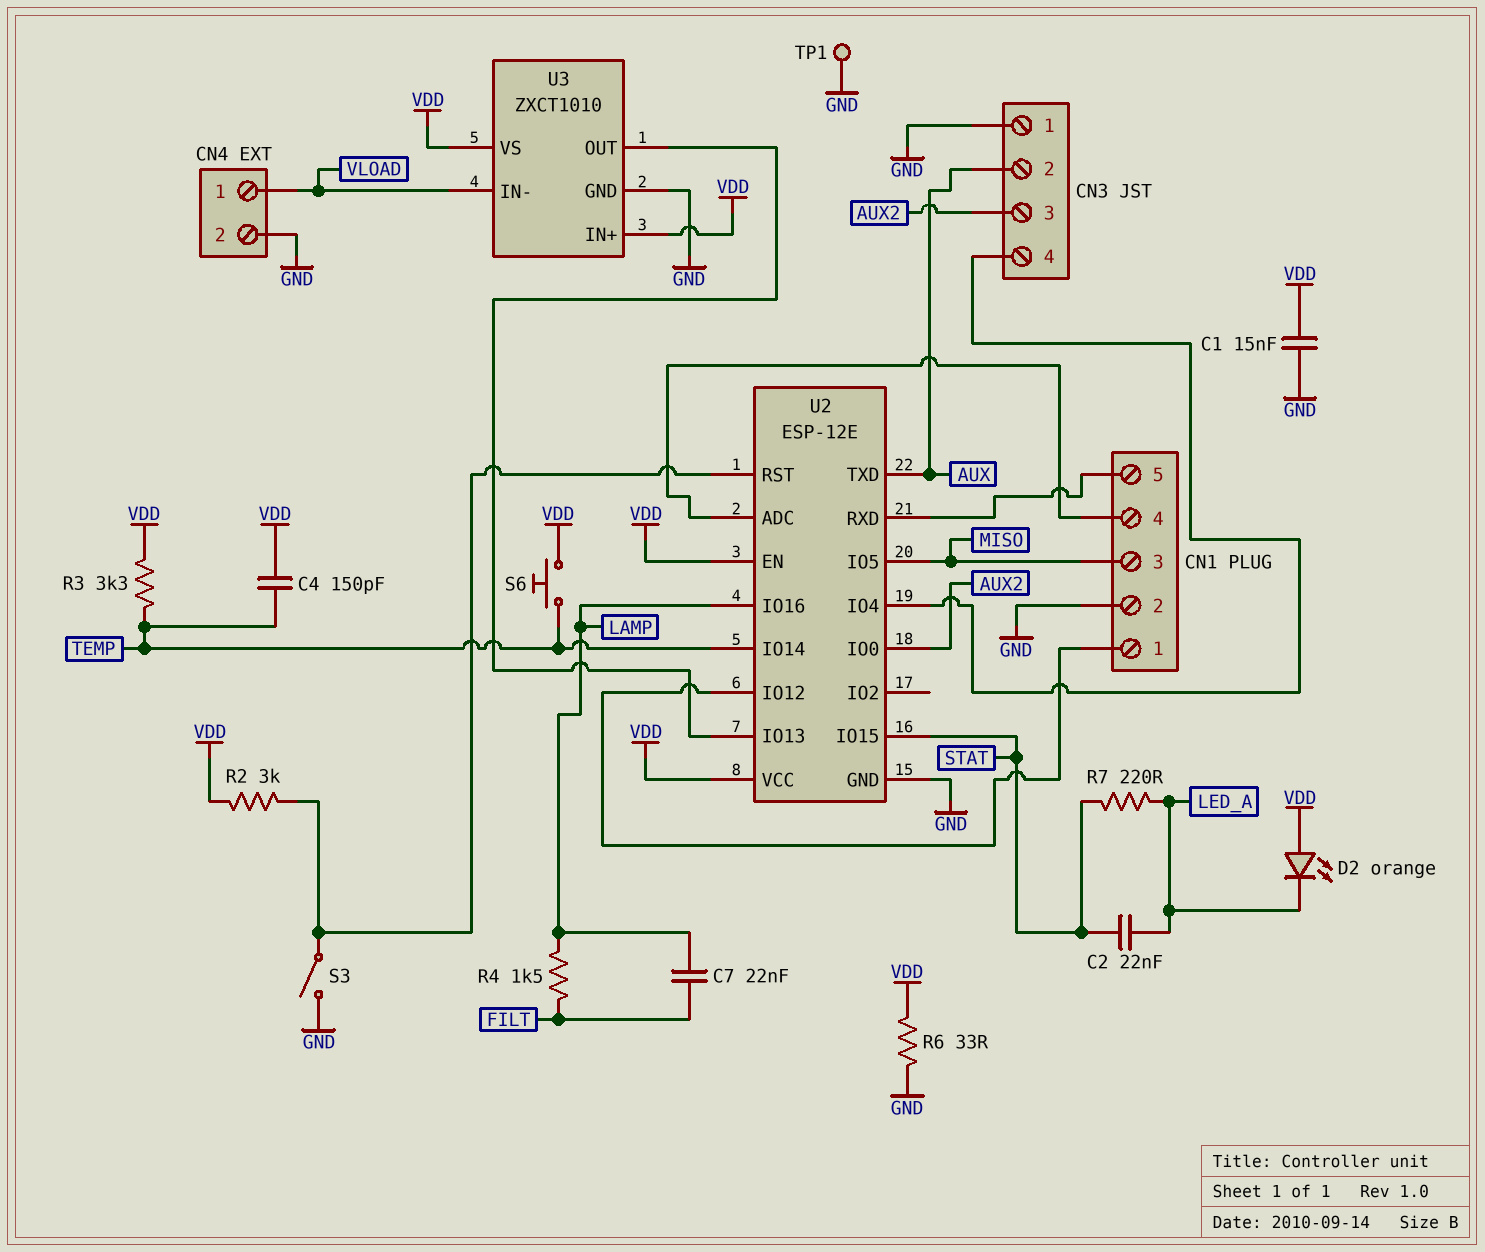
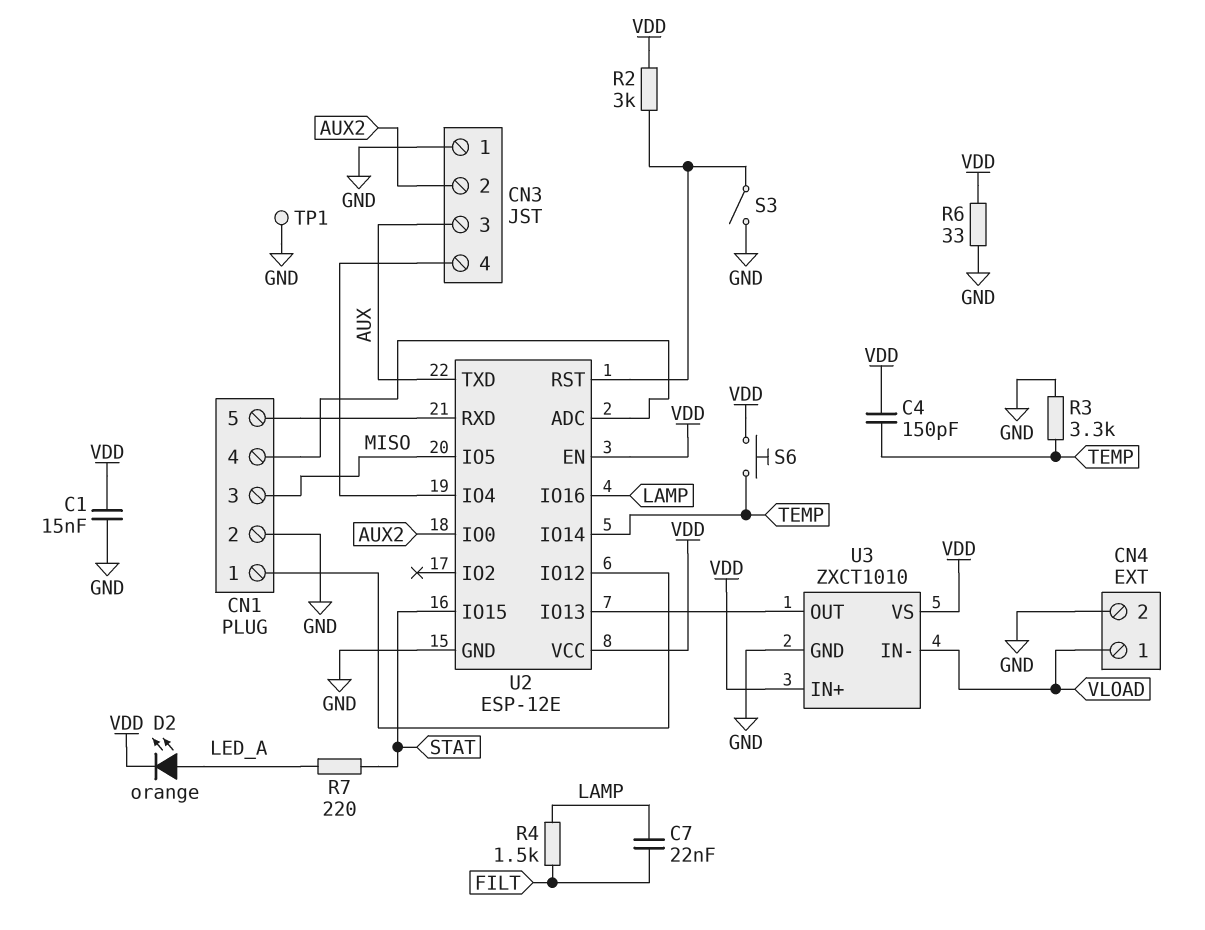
C2: 22nF (LED_A, STAT) -> none
CN3 pin 2: AUX -> AUX2
CN3 pin 3: AUX2 -> AUX
D2: LED orange (A VDD, K LED_A) -> LED orange (A LED_A, K VDD)
R3: 3.3k (TEMP, VDD) -> 3.3k (GND, TEMP)

